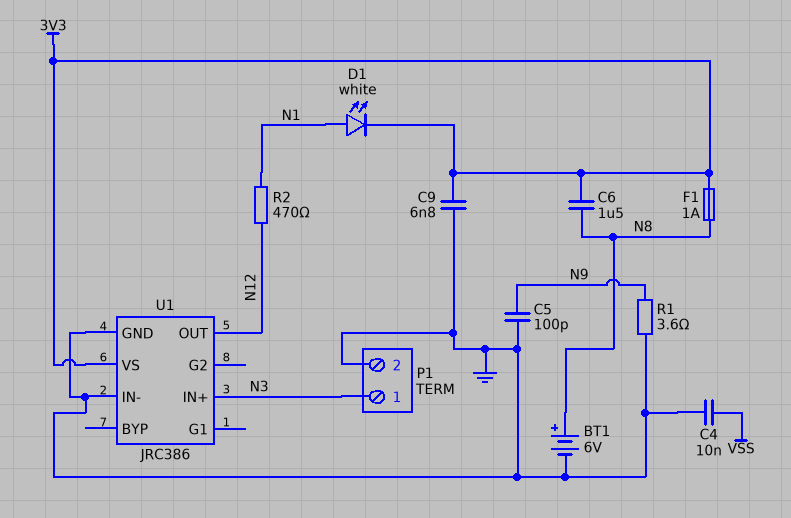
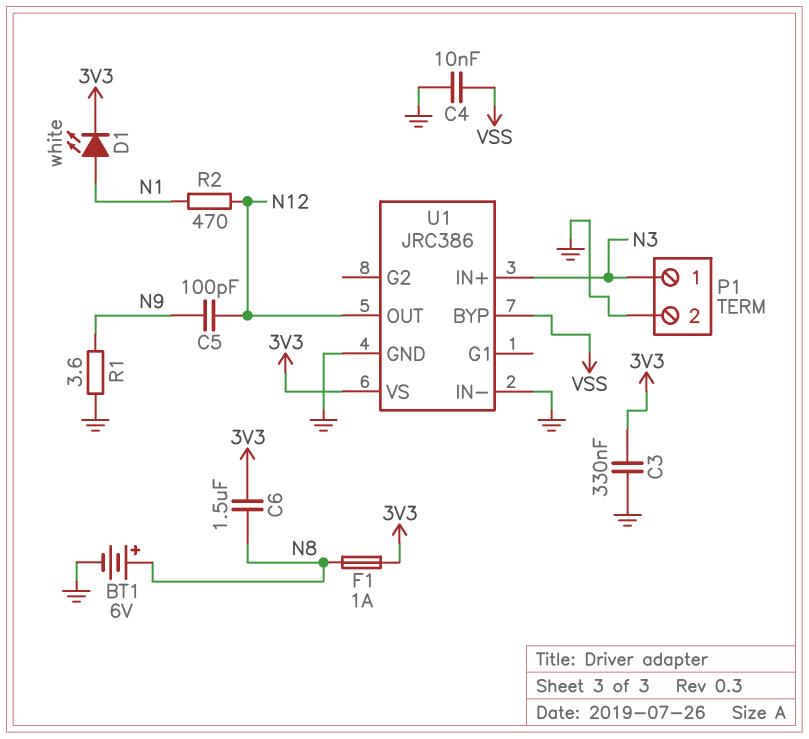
C3: none -> 330nF (3V3, GND)
C5: 100pF (GND, N9) -> 100pF (N9, N12)
C9: 6.8nF (3V3, GND) -> none
U1 pin BYP: none -> VSS

